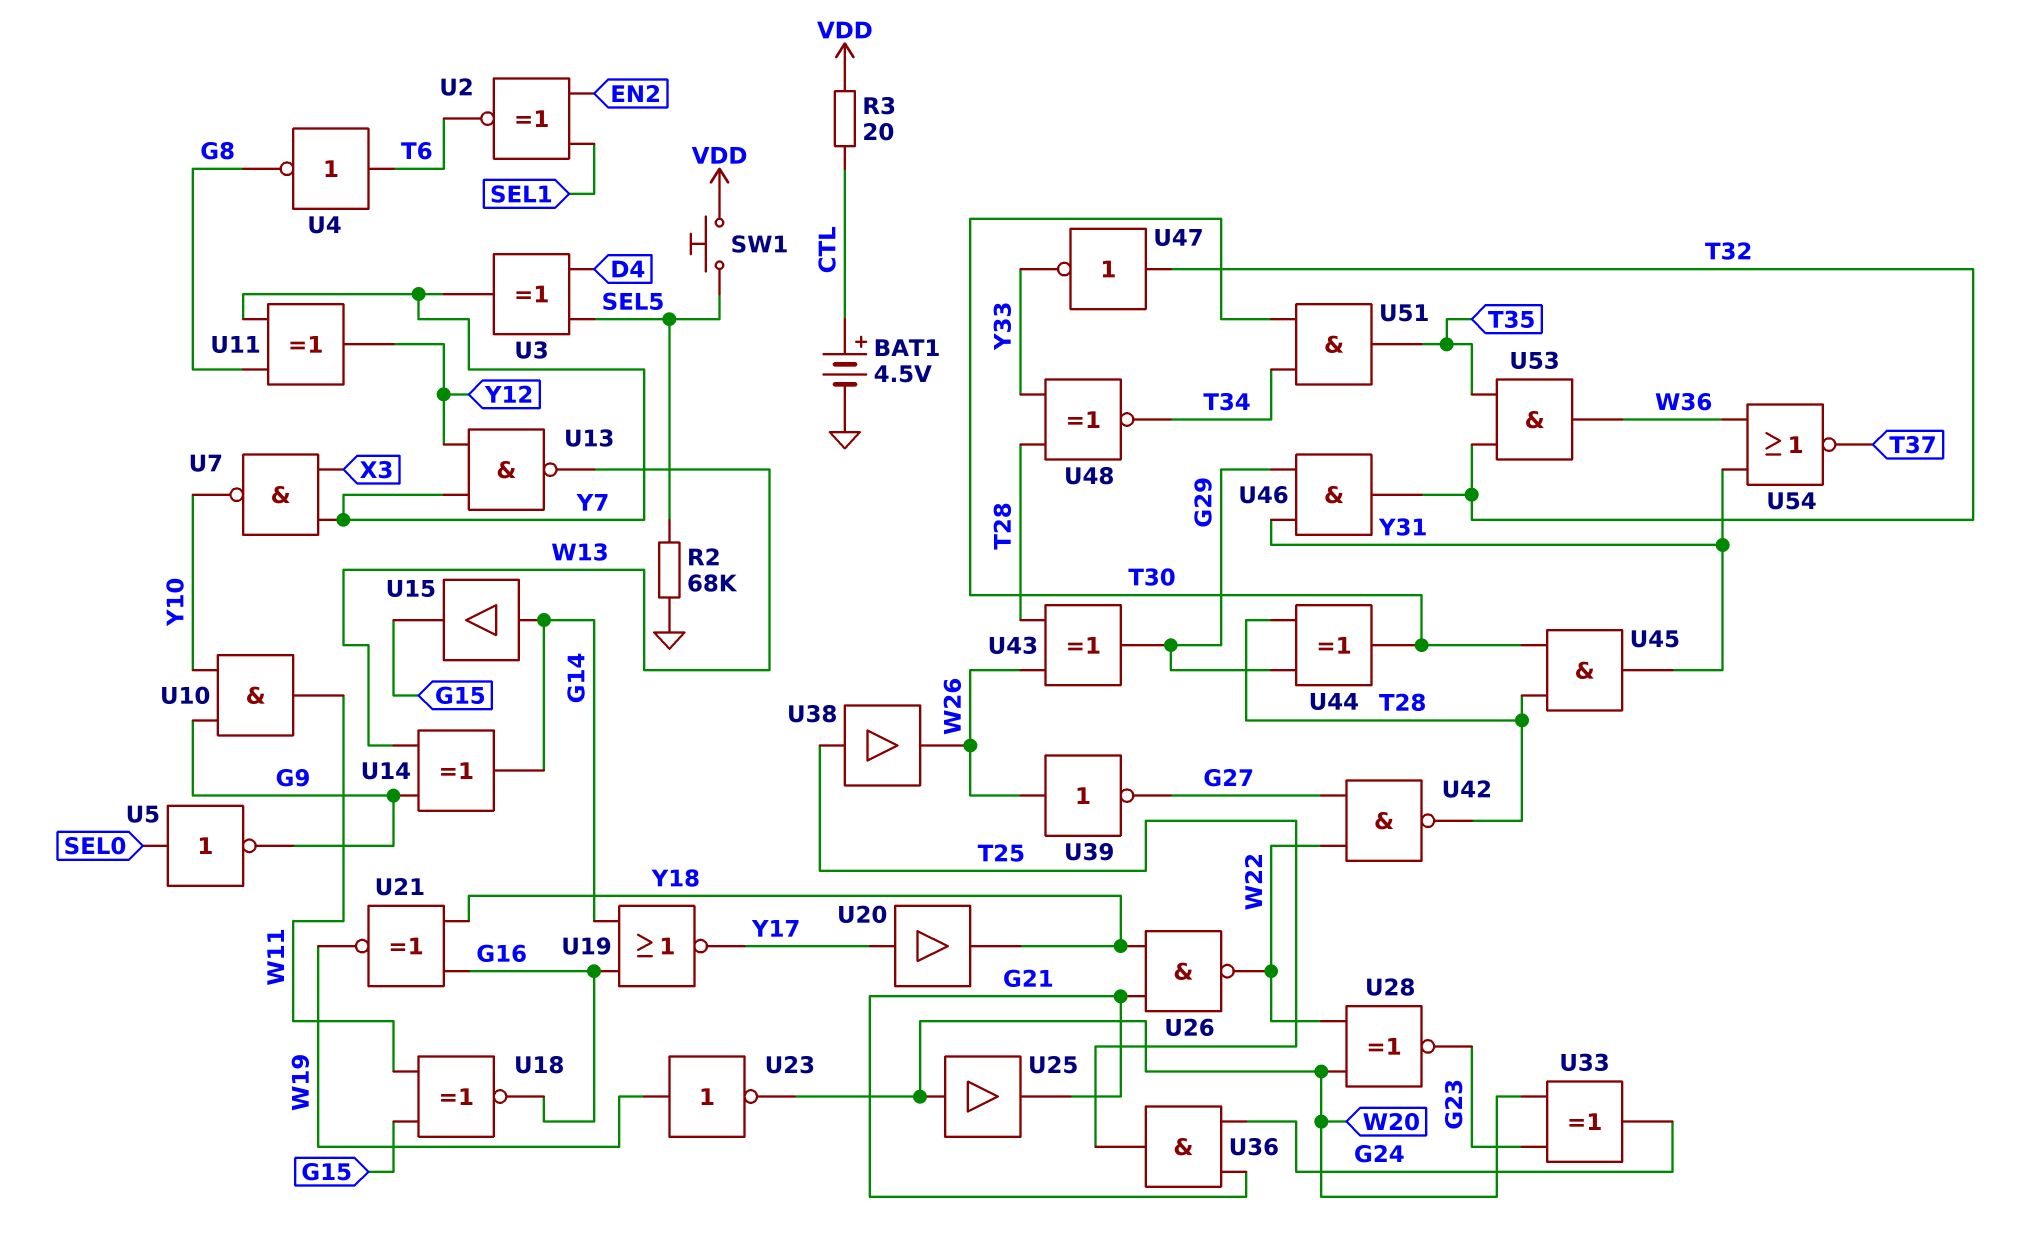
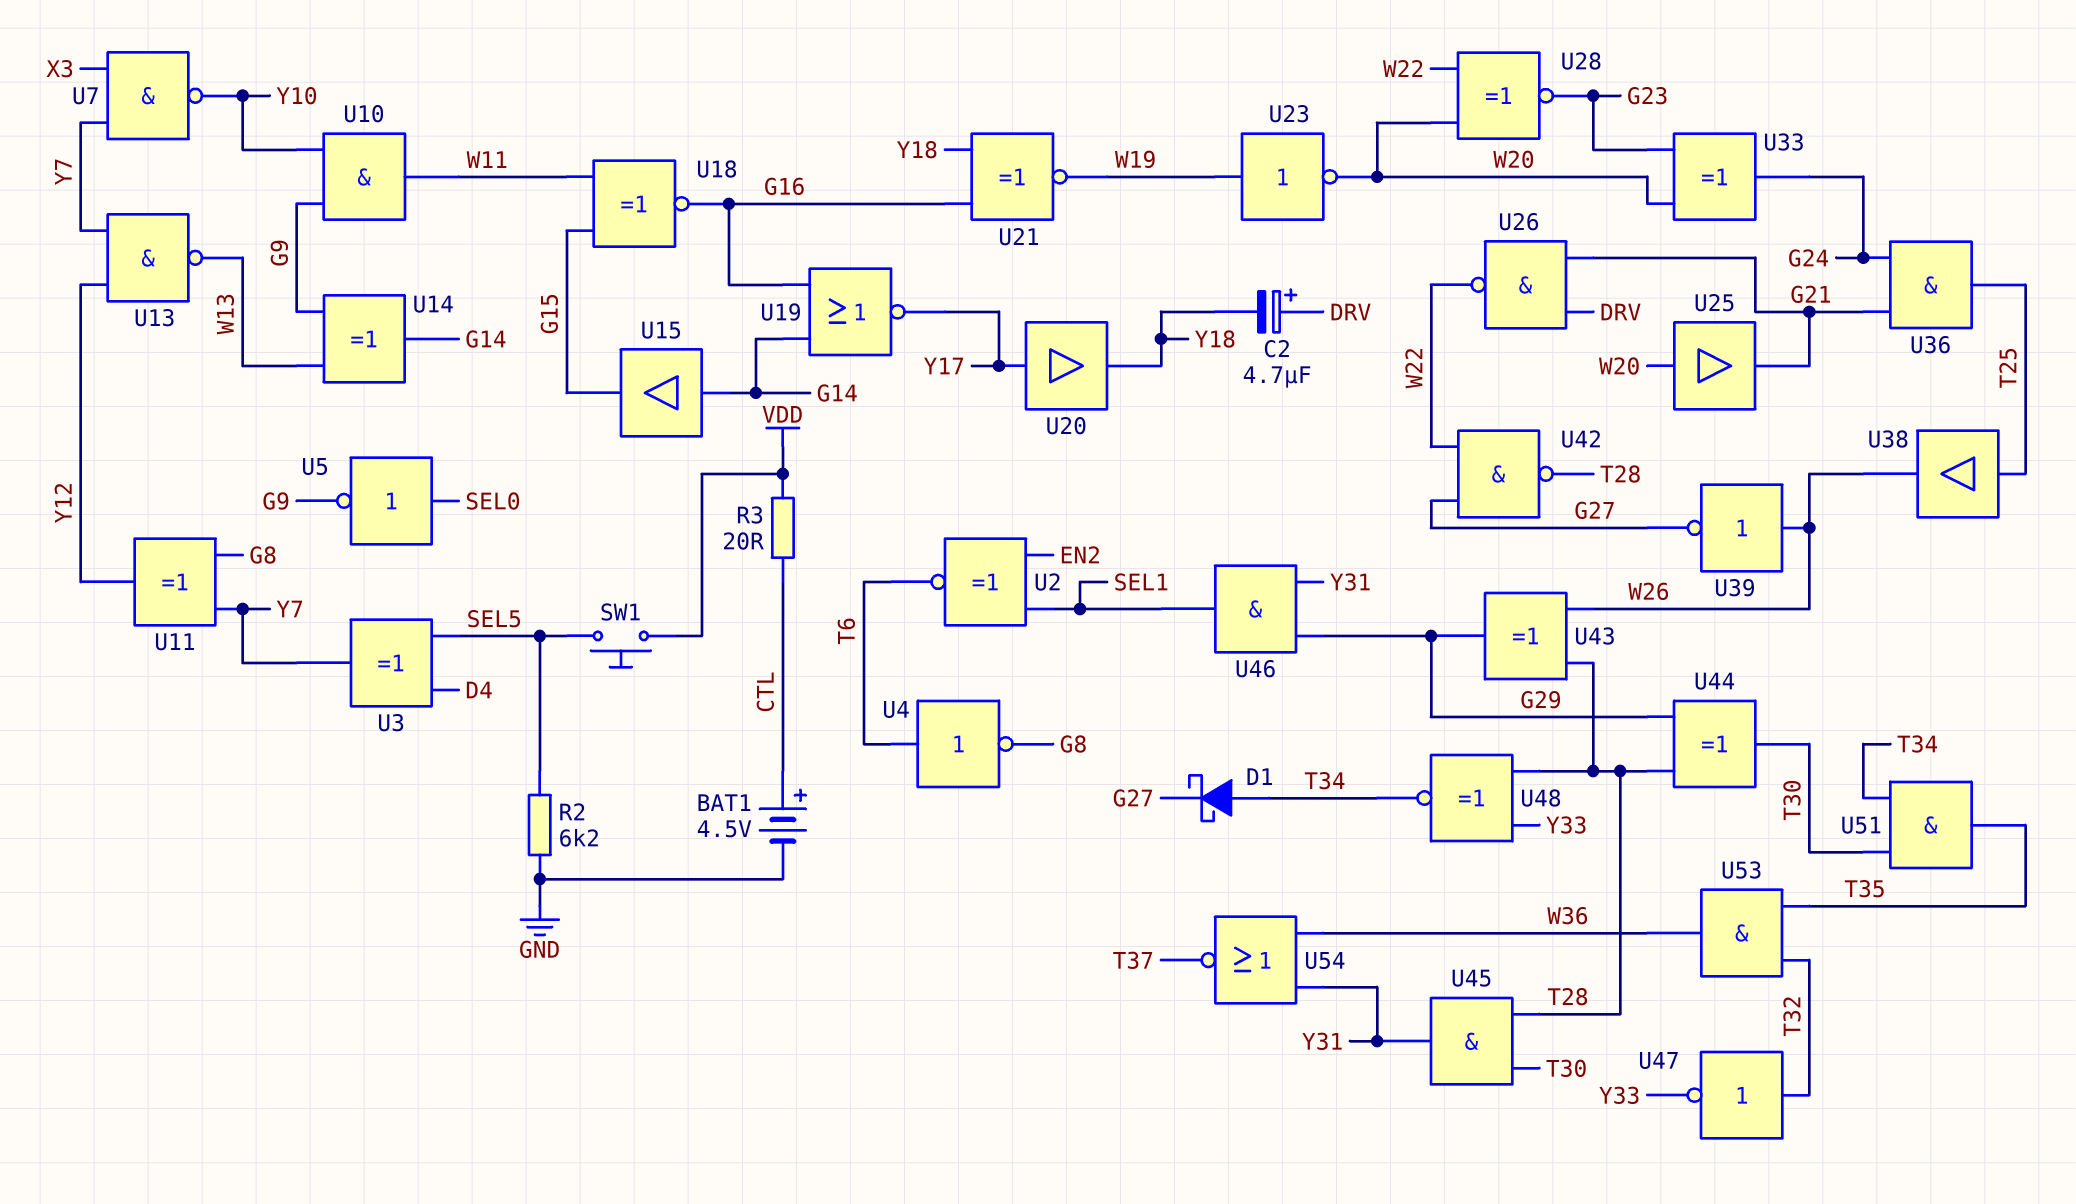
C2: none -> 4.7uF (plus DRV, minus Y18)
D1: none -> schottky (A T34, K G27)
R2: 68k (GND, SEL5) -> 6.2k (GND, SEL5)
U26: NAND (in G21, in Y18, out W22) -> NAND (in DRV, in G21, out W22)
U46: AND (in G29, in Y31, out T32) -> AND (in G29, in Y31, out SEL1)

